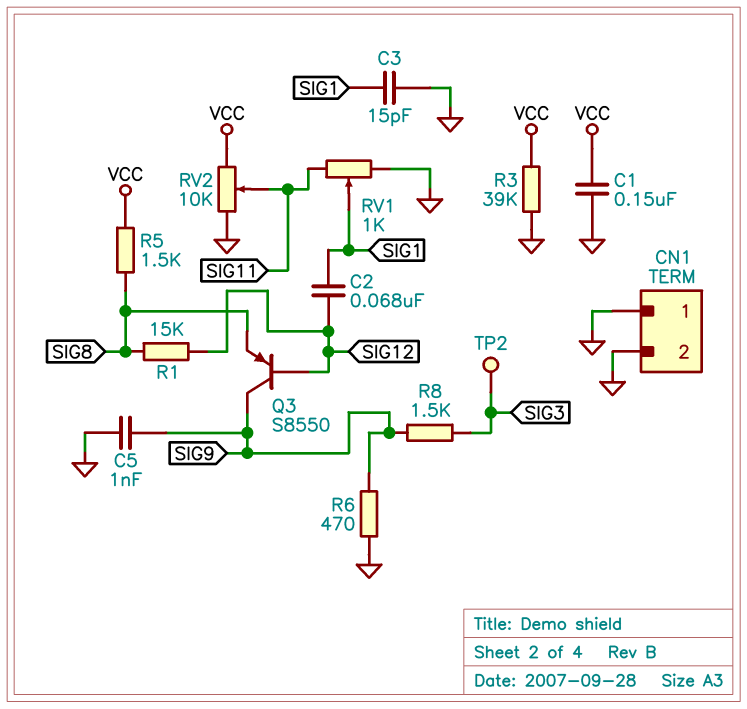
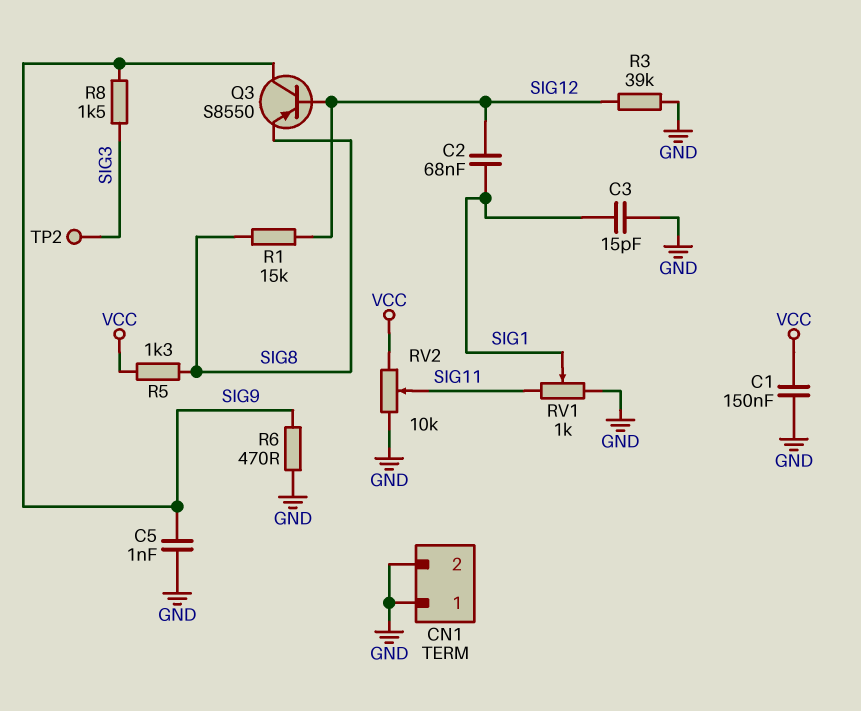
R3: 39k (GND, VCC) -> 39k (GND, SIG12)
R5: 1.5k (SIG8, VCC) -> 1.3k (SIG8, VCC)

